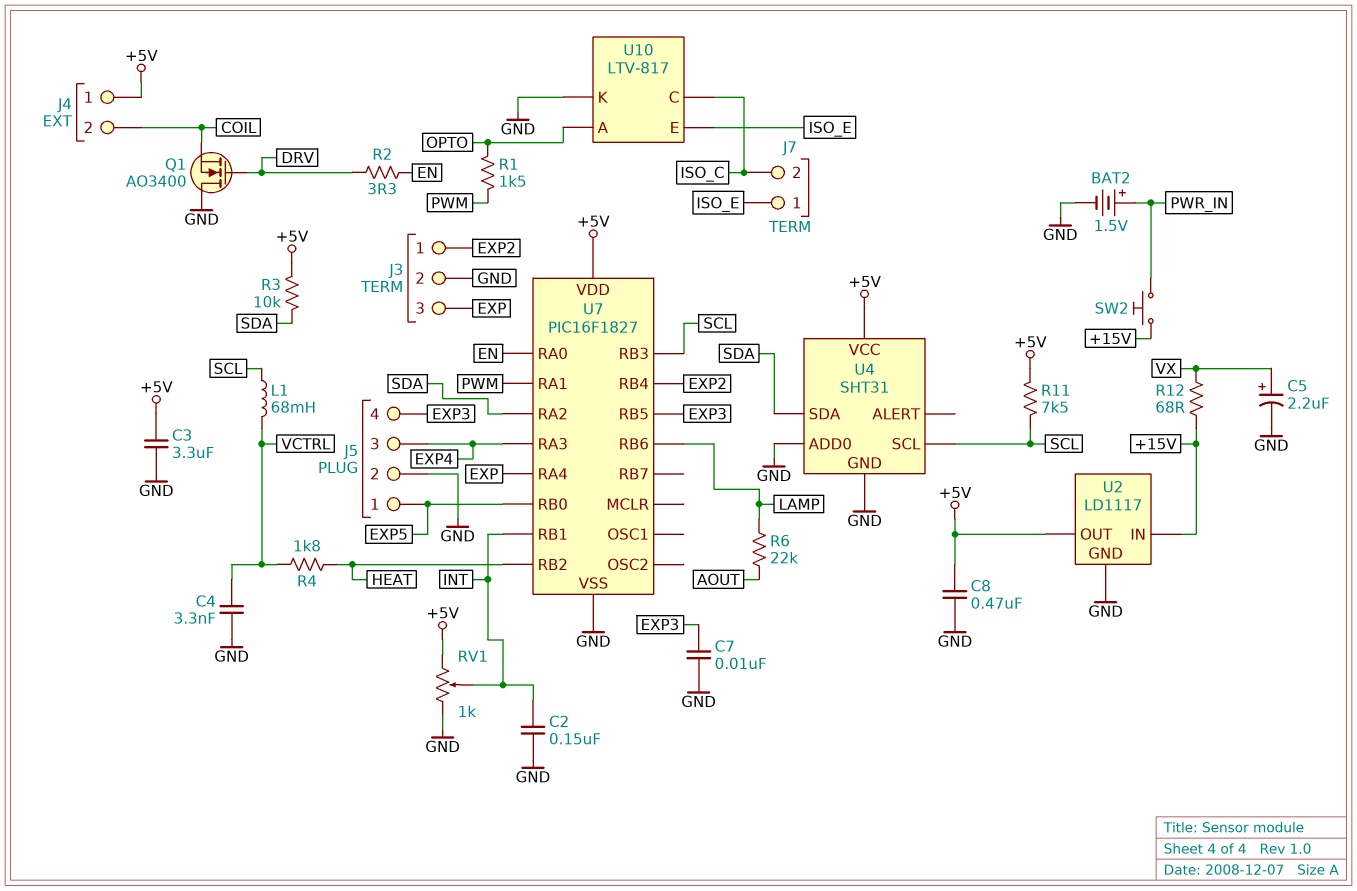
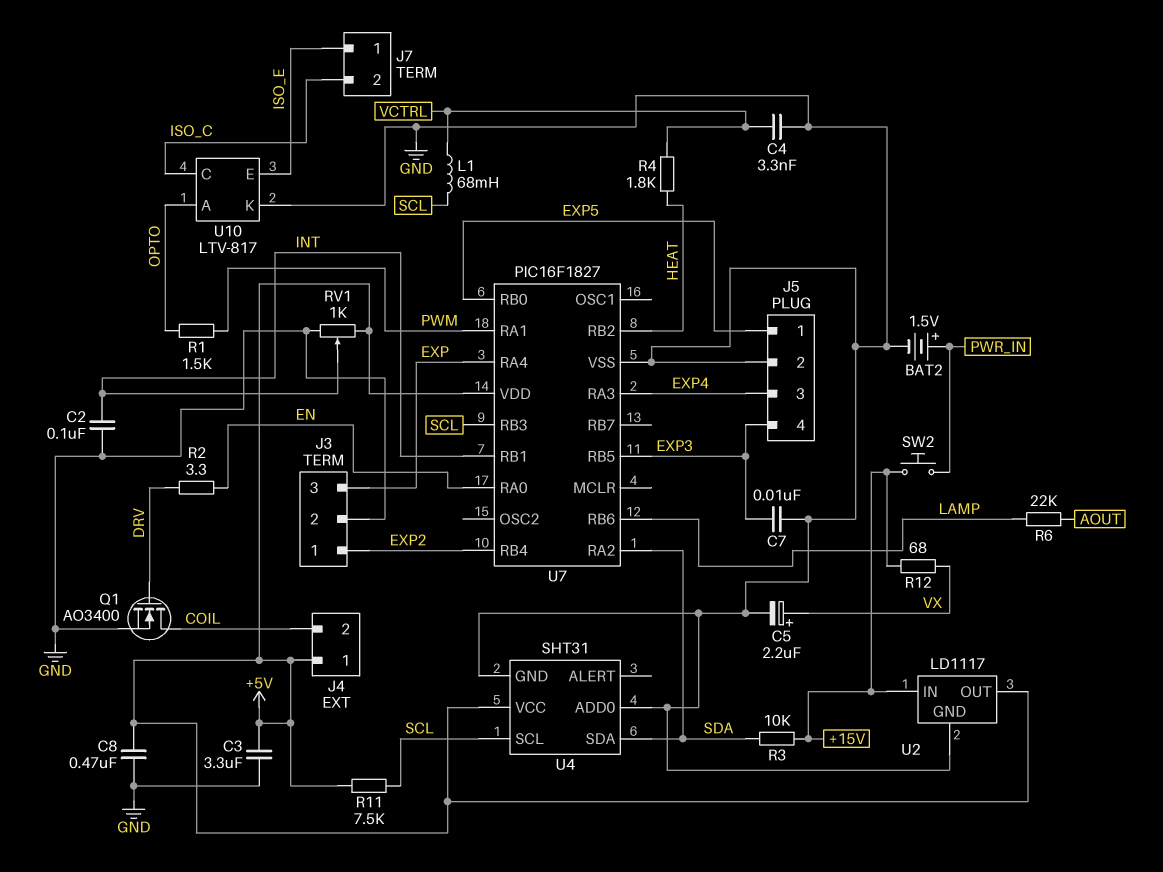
C2: 150nF (GND, INT) -> 100nF (GND, INT)
Q1: NMOS AO3400 (G DRV, D GND, S COIL) -> NMOS AO3400 (G DRV, D COIL, S GND)
R3: 10k (+5V, SDA) -> 10k (+15V, SDA)

